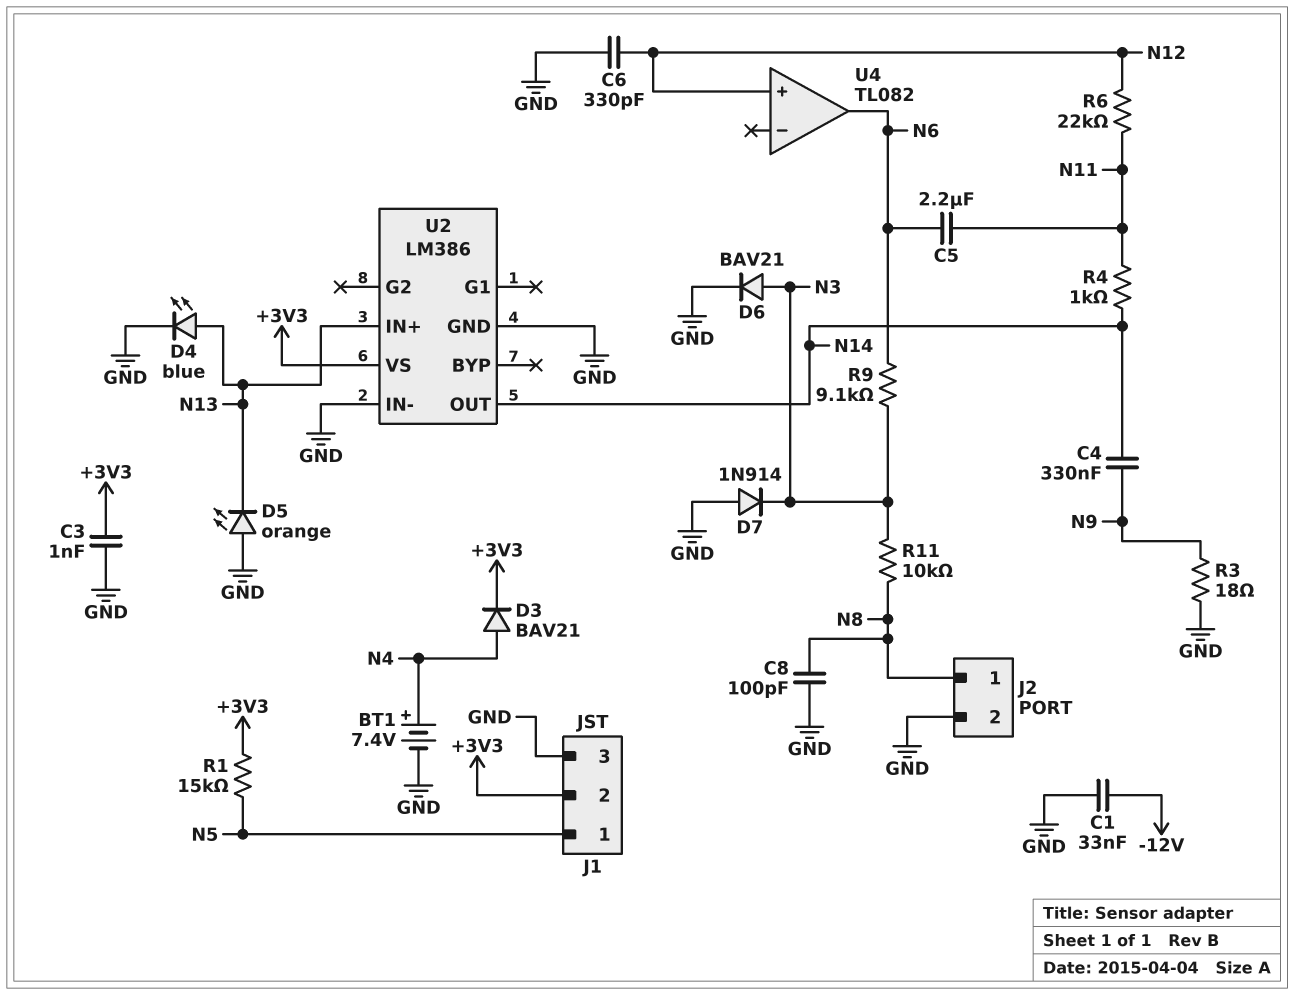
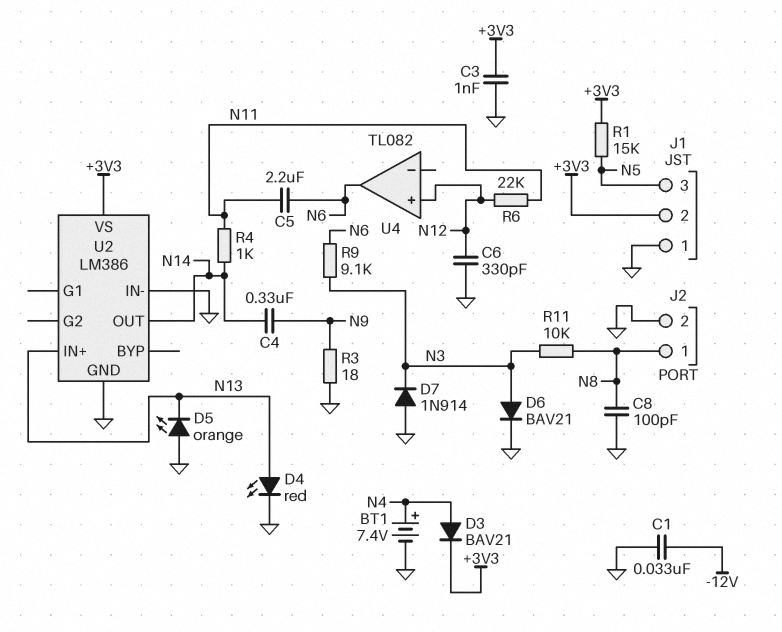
D4: LED blue (A N13, K GND) -> LED red (A N13, K GND)
J1 pin 1: N5 -> GND
J1 pin 3: GND -> N5

